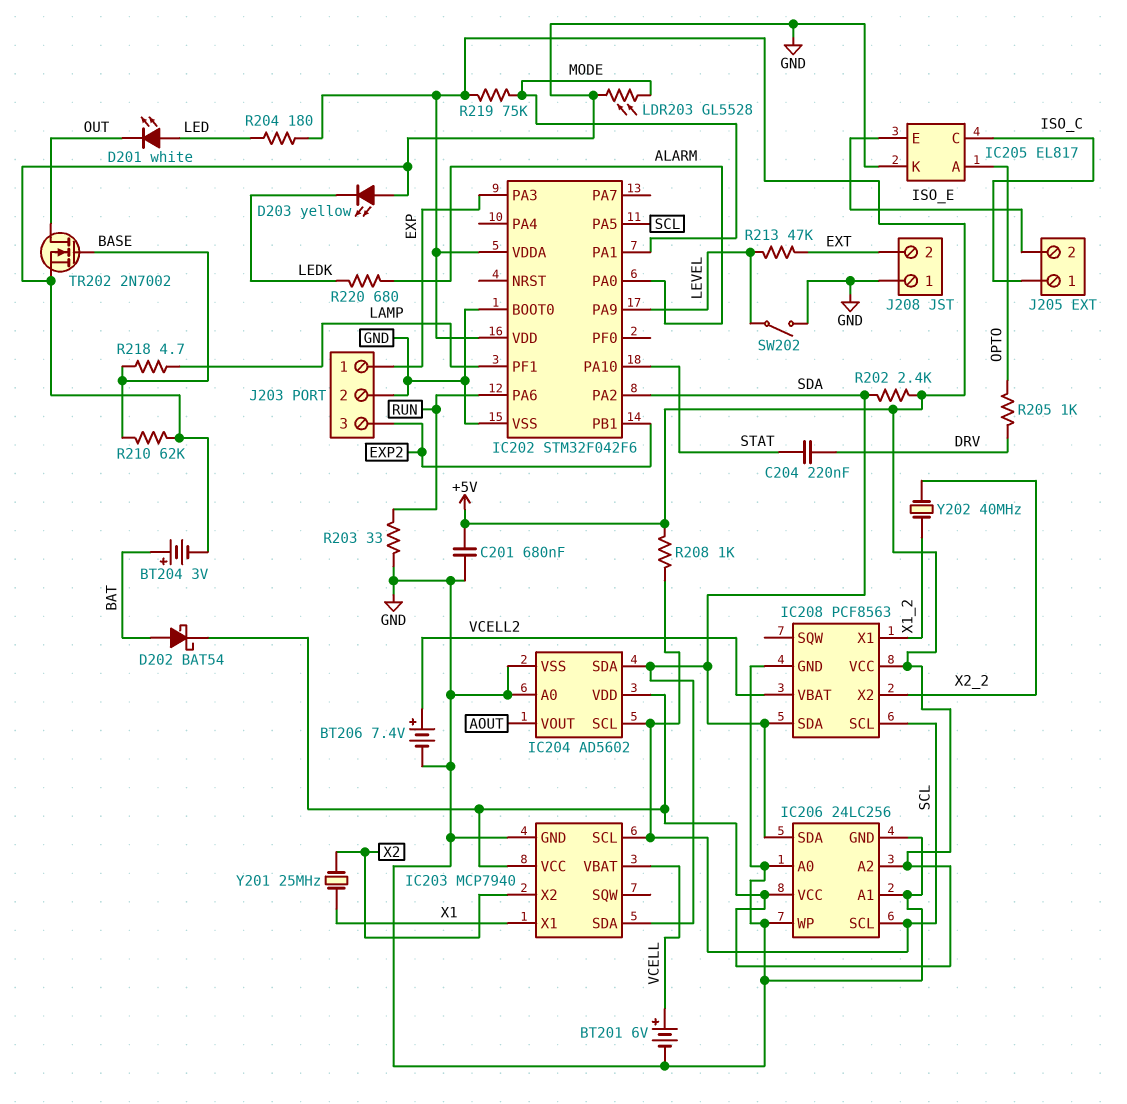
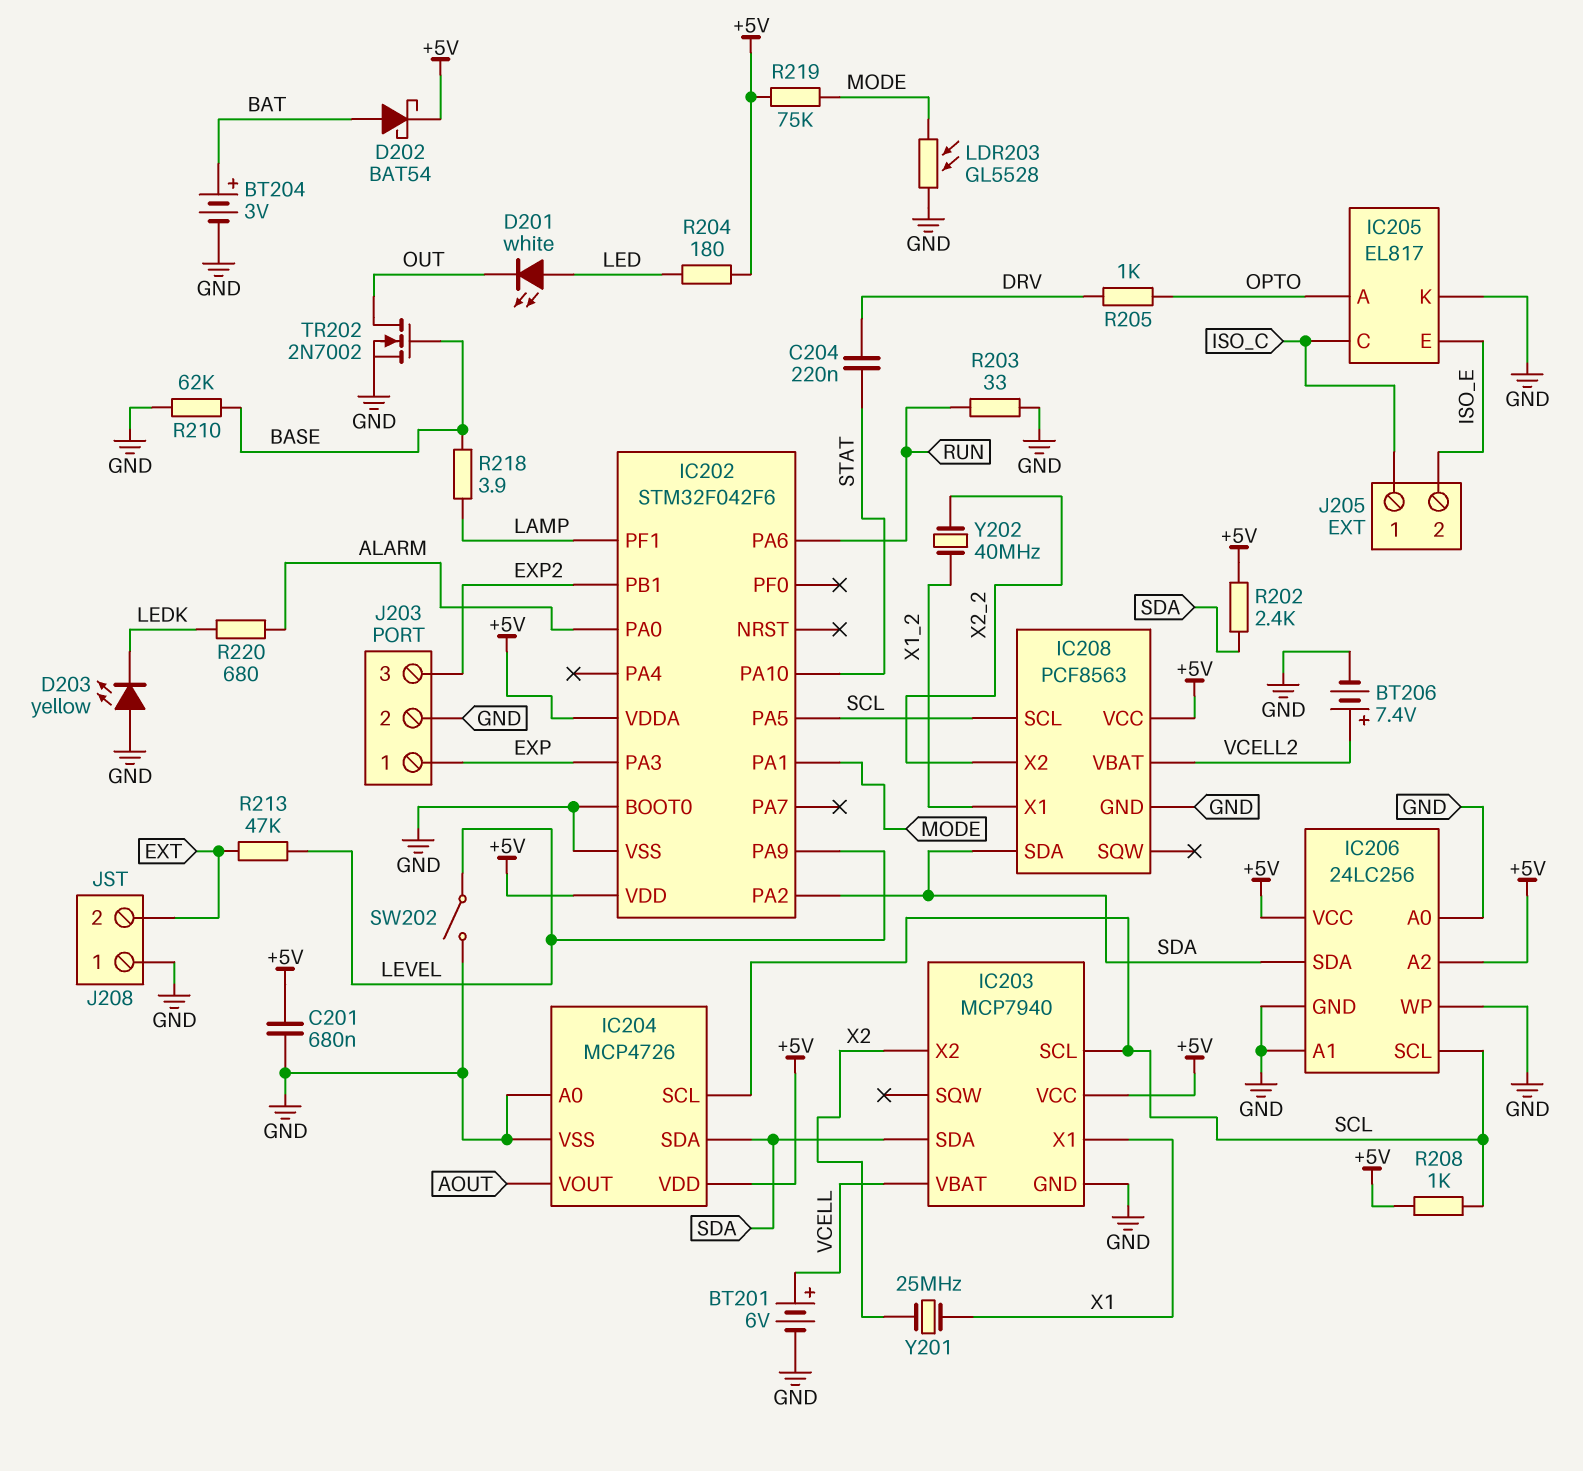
IC204: AD5602 -> MCP4726
R218: 4.7 (BASE, LAMP) -> 3.9 (BASE, LAMP)

